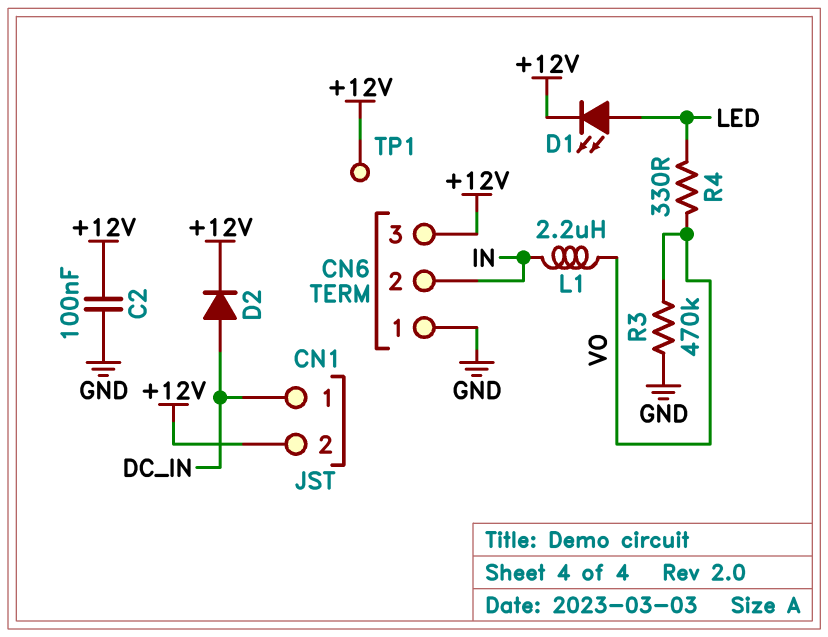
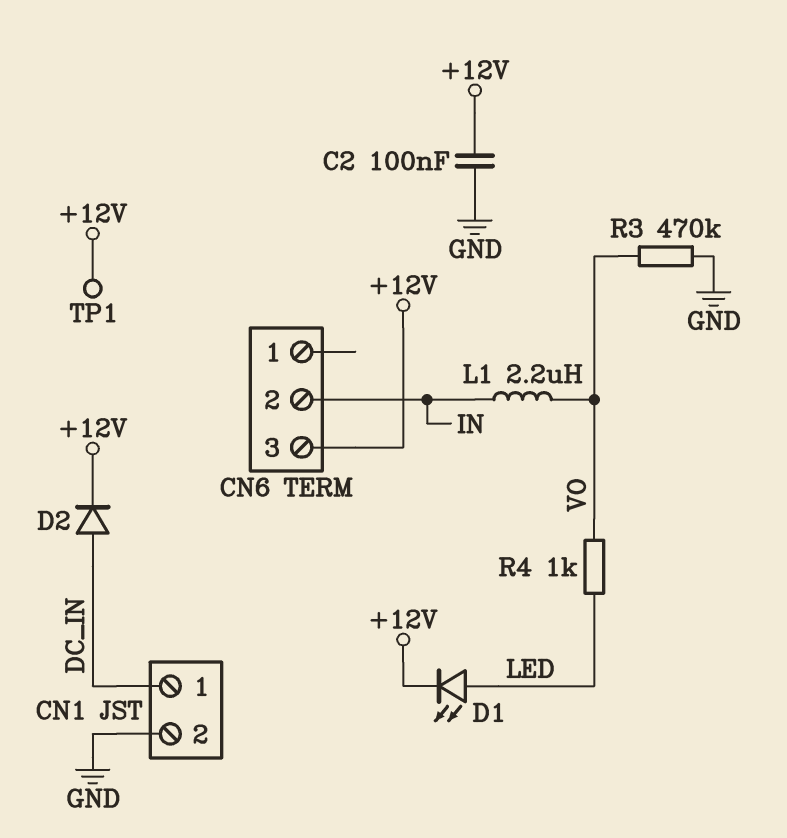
CN1 pin 2: +12V -> GND
CN6 pin 1: GND -> none
R4: 330 (LED, VO) -> 1k (LED, VO)

